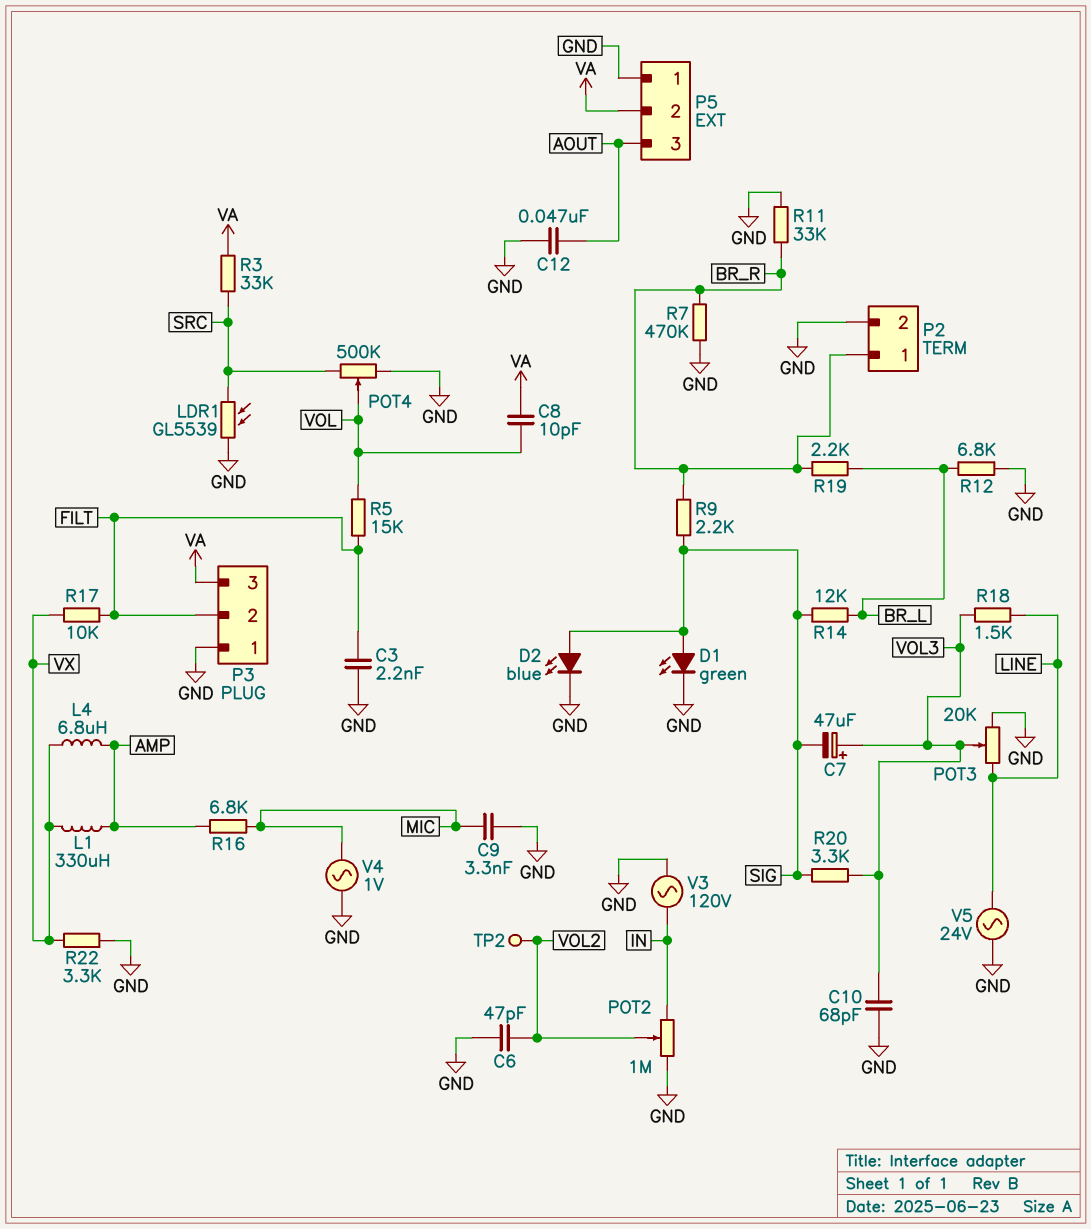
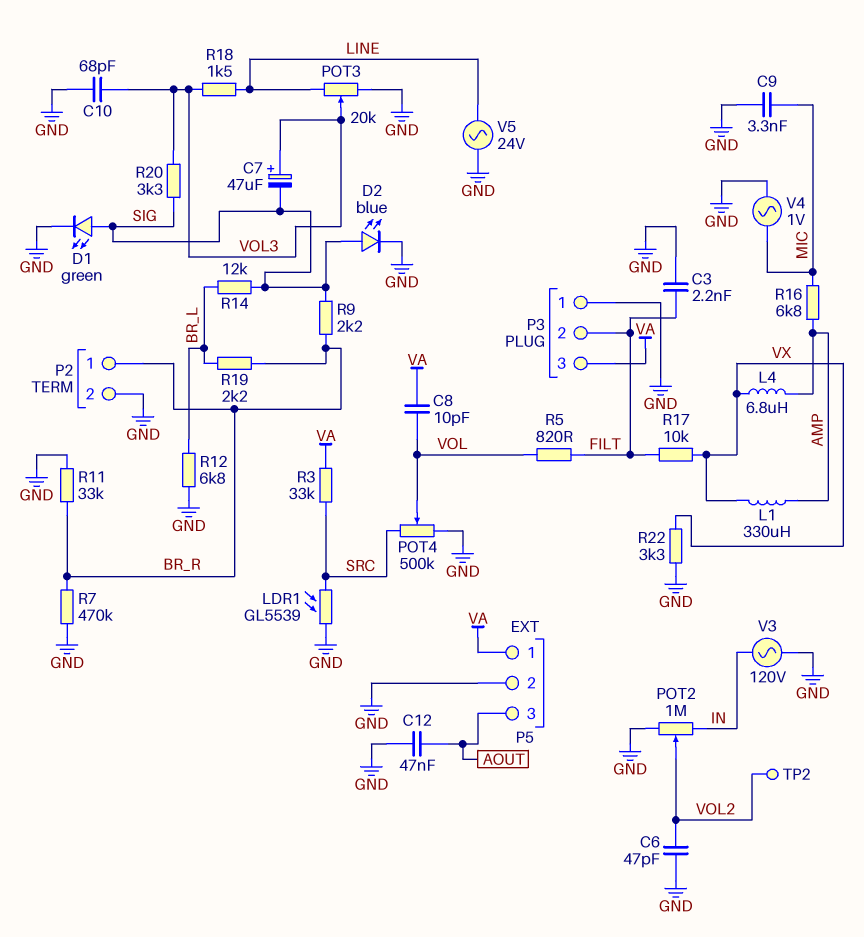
P5 pin 1: GND -> VA
P5 pin 2: VA -> GND
R5: 15k (FILT, VOL) -> 820 (FILT, VOL)

